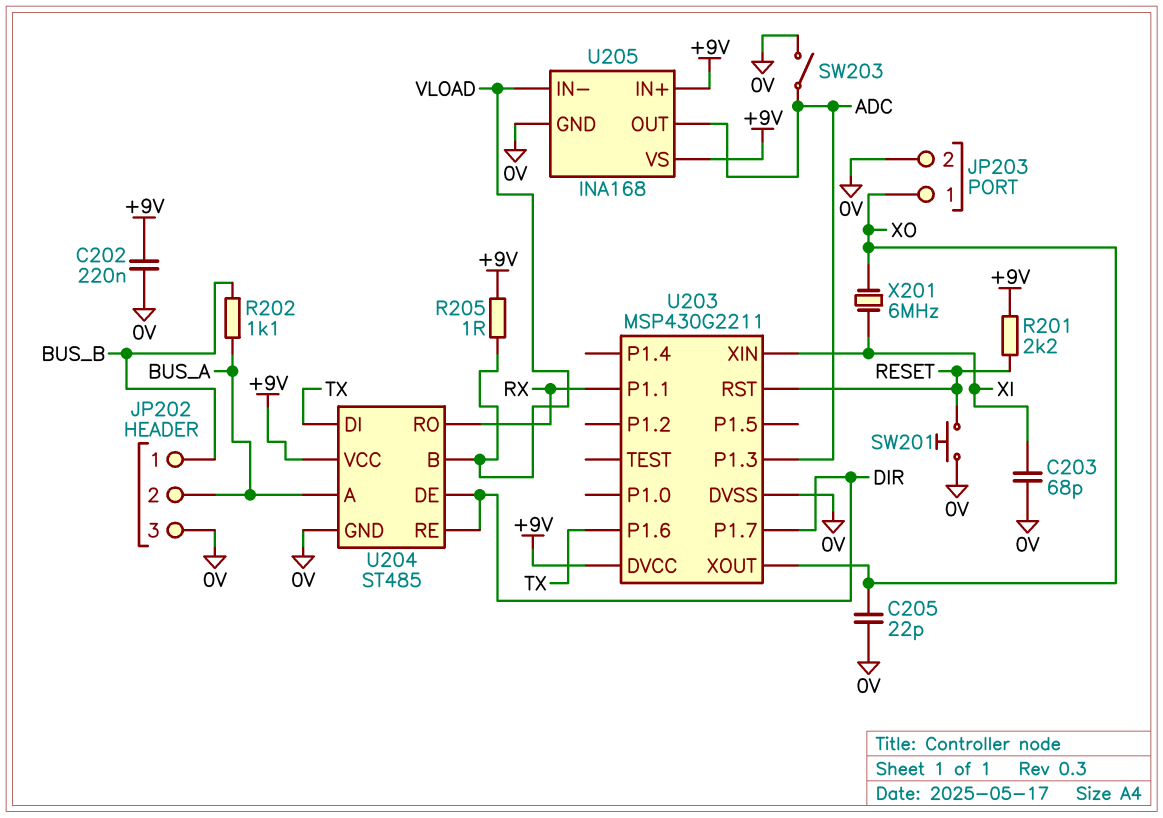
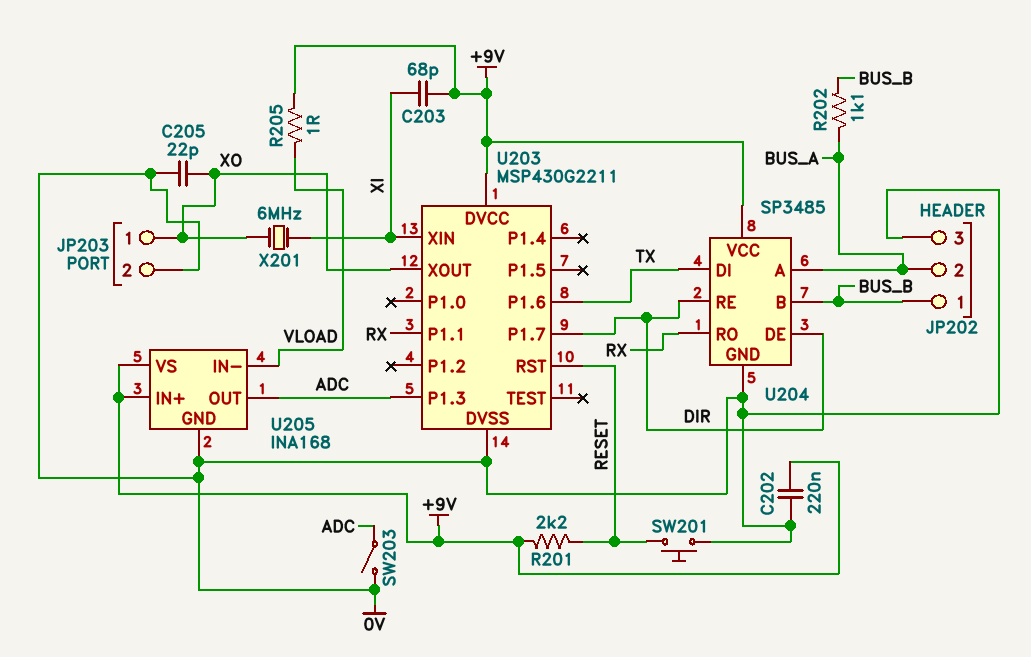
C203: 68pF (0V, XI) -> 68pF (+9V, XI)
U204: ST485 -> SP3485
U204 pin B: VLOAD -> BUS_B

